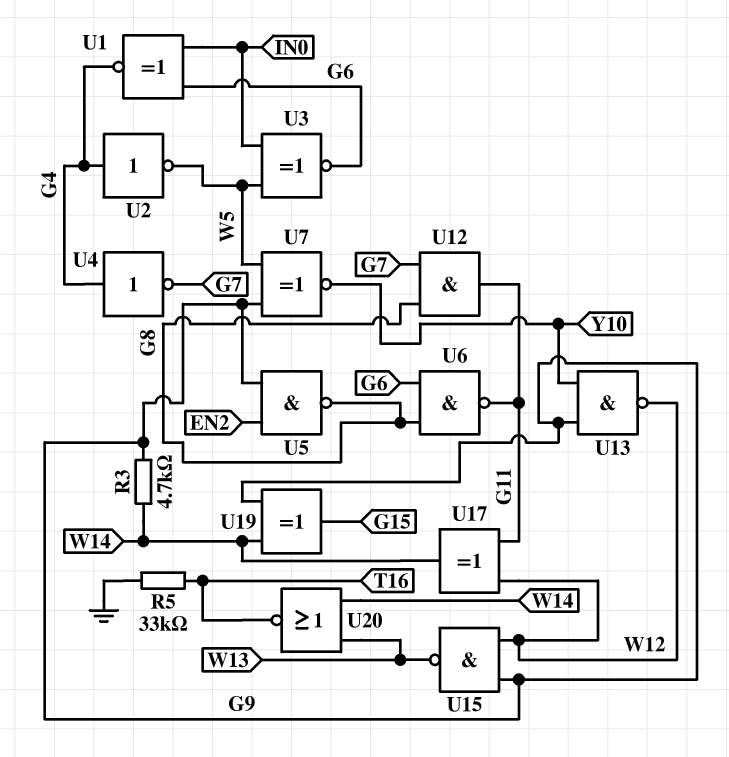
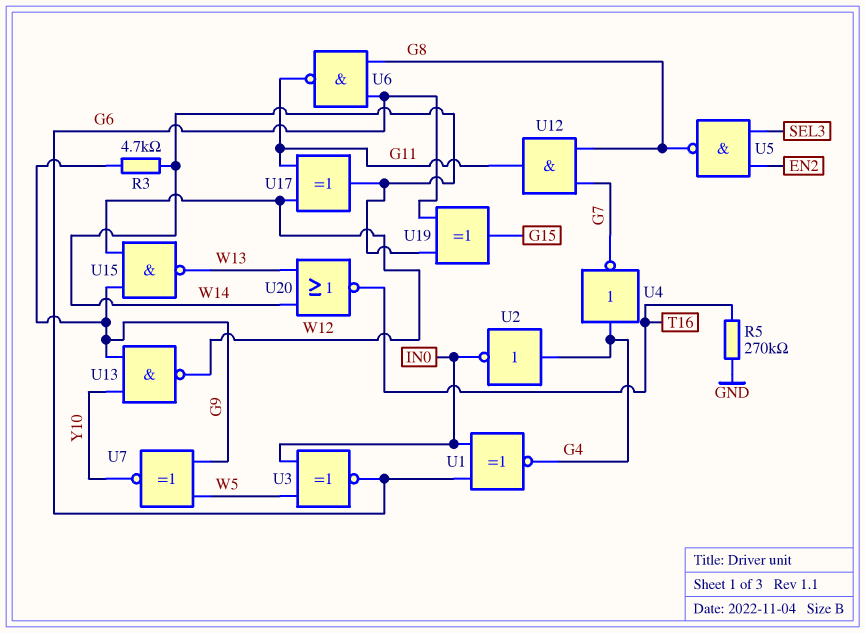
R5: 33k (GND, T16) -> 270k (GND, T16)
U2: NOT (in G4, out W5) -> NOT (in G4, out IN0)
U5: NAND (in EN2, in G9, out G8) -> NAND (in EN2, in SEL3, out G8)
U19: XOR (in G9, in W14, out G15) -> XOR (in G6, in W14, out G15)

